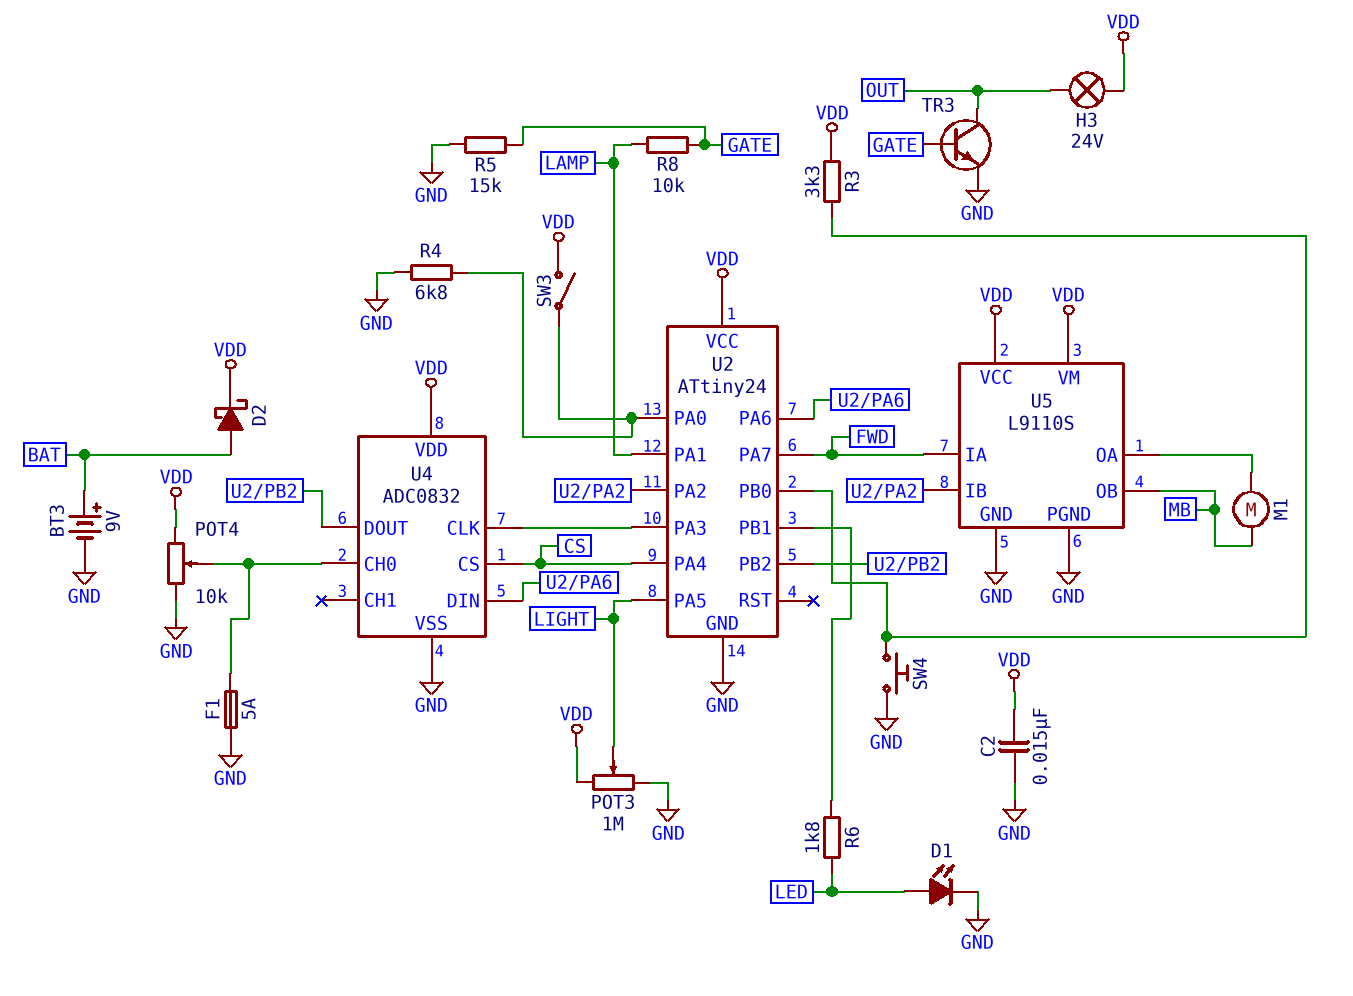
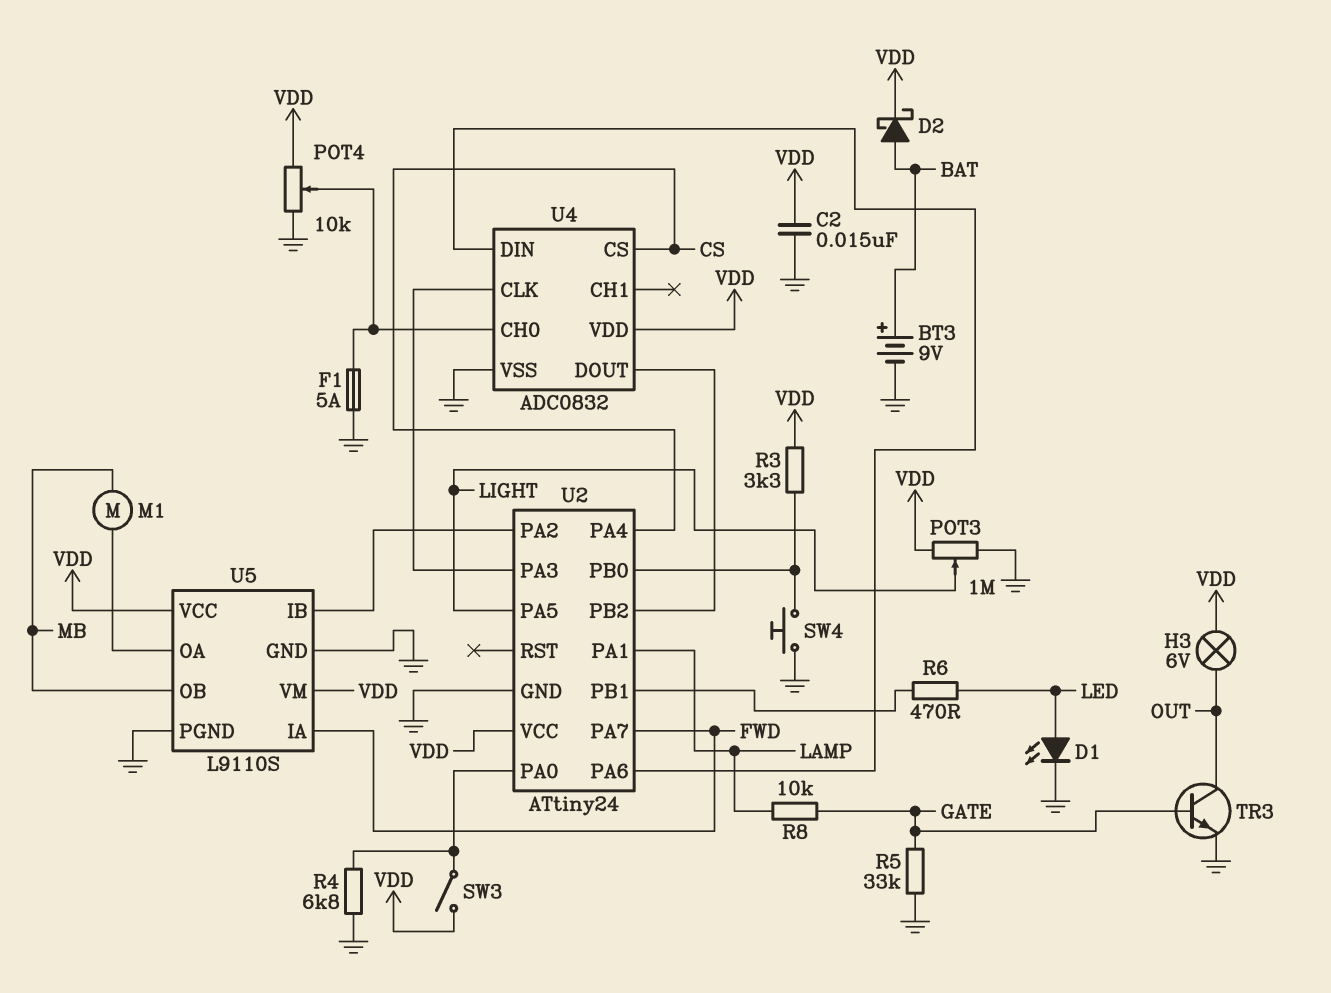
H3: lamp 24V (OUT, VDD) -> lamp 6V (OUT, VDD)
R5: 15k (GATE, GND) -> 33k (GATE, GND)
R6: 1.8k (LED, U2/PB1) -> 470 (LED, U2/PB1)

